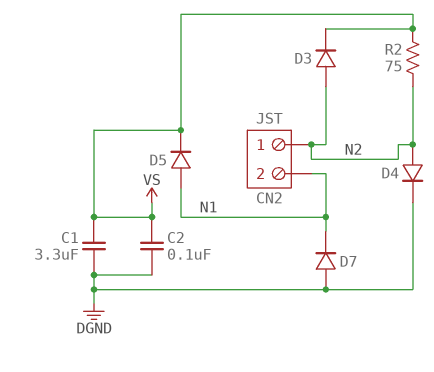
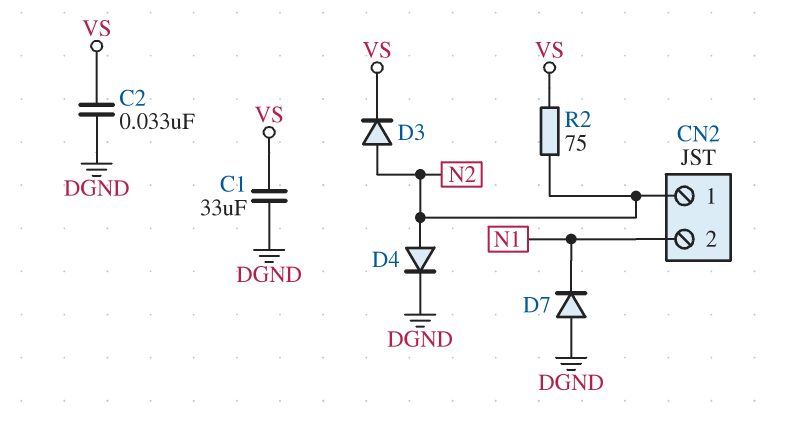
C1: 3.3uF (DGND, VS) -> 33uF (DGND, VS)
C2: 100nF (DGND, VS) -> 33nF (DGND, VS)
D5: diode (A N1, K VS) -> none

